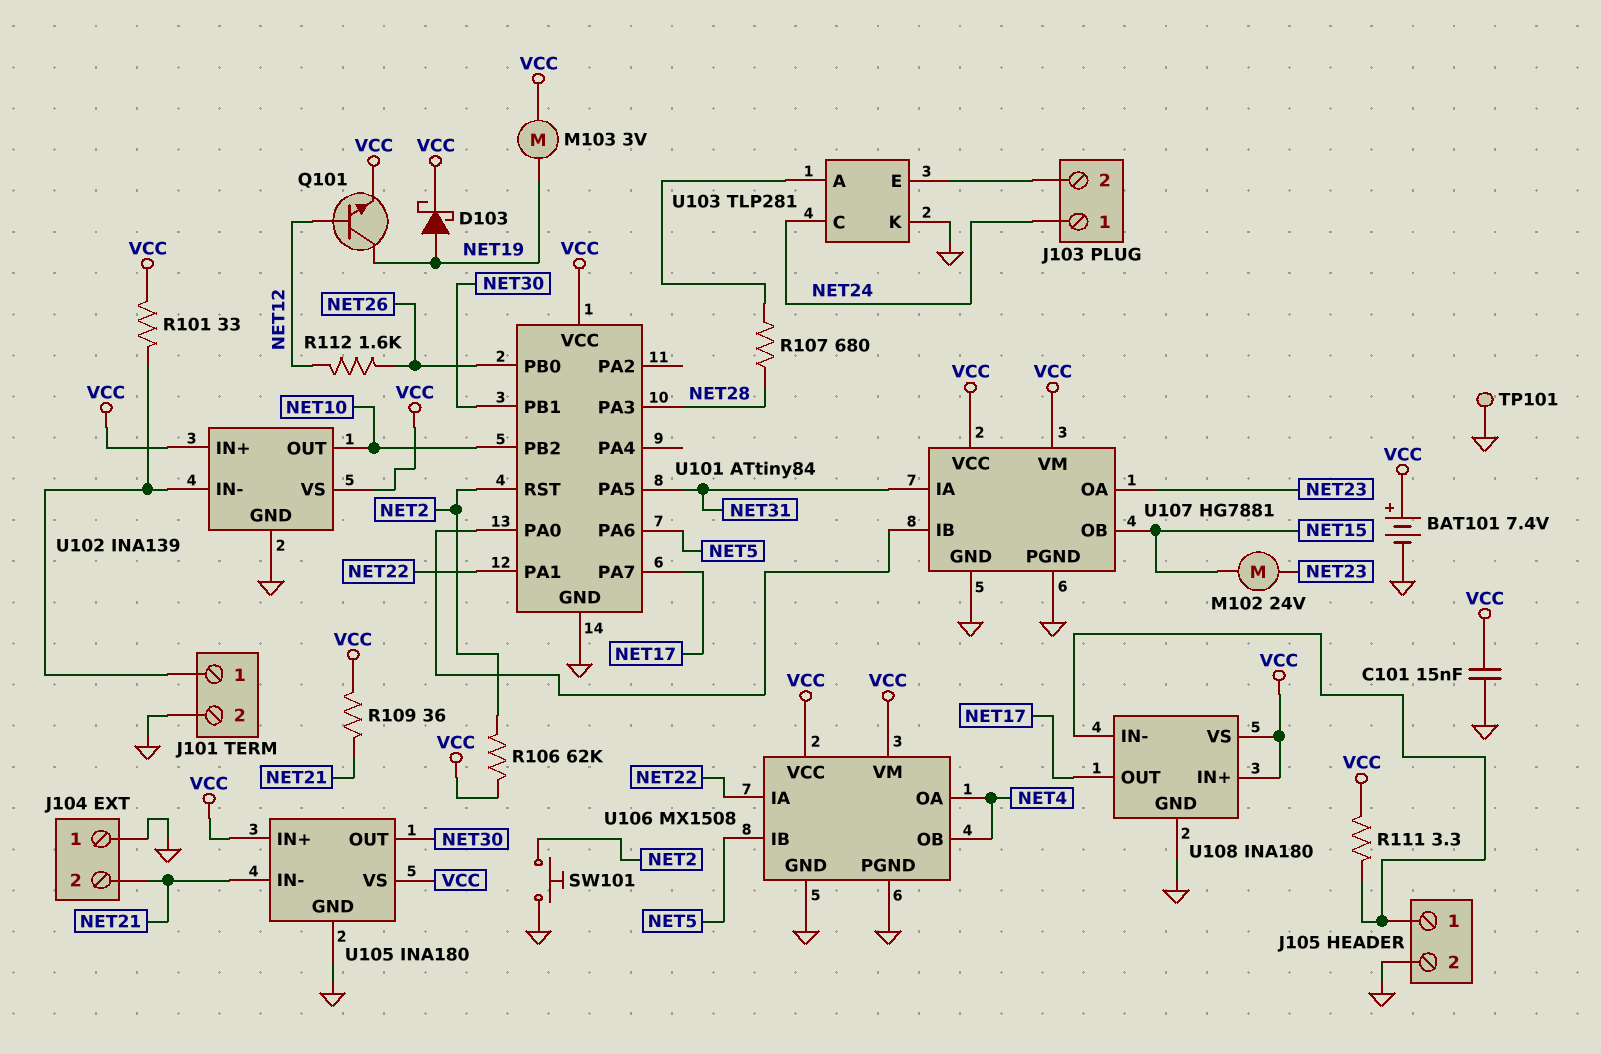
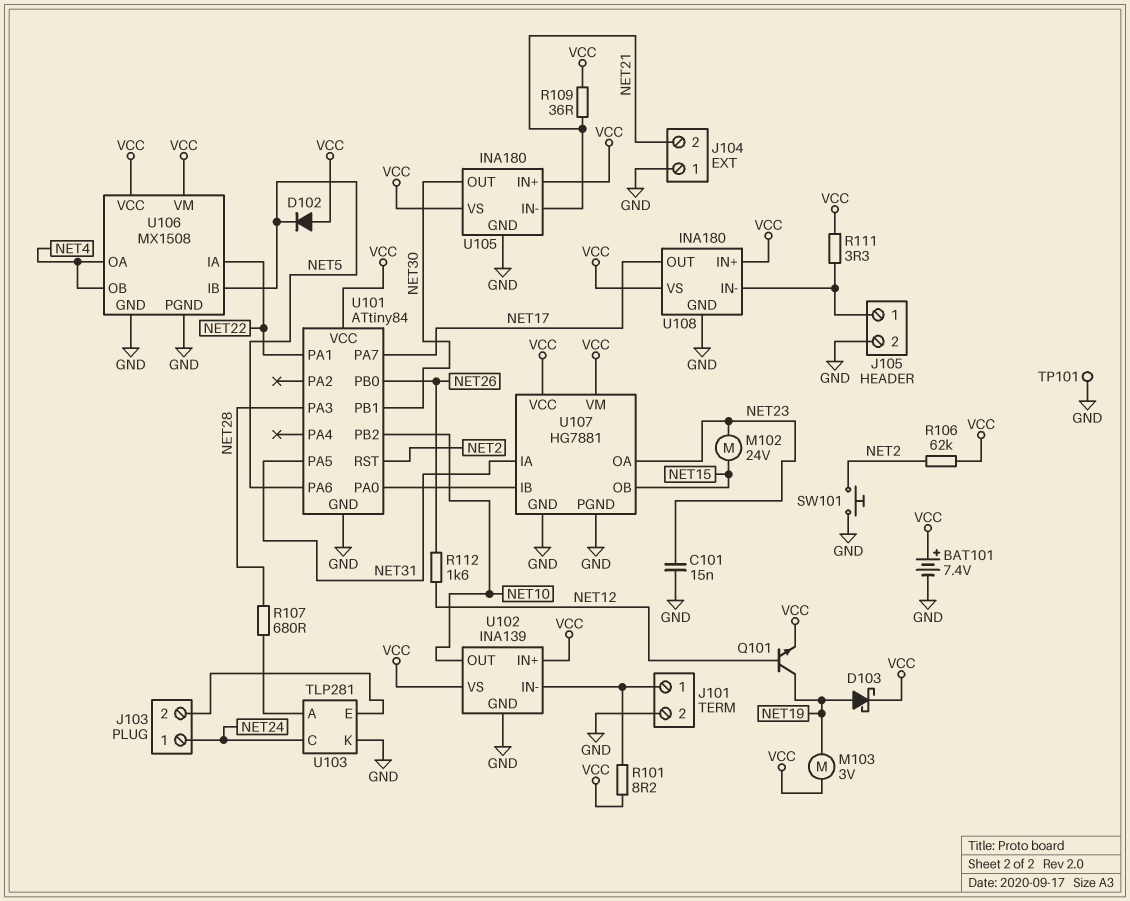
C101: 15nF (GND, VCC) -> 15nF (GND, NET23)
D102: none -> diode (A VCC, K NET5)
R101: 33 (J101/1, VCC) -> 8.2 (J101/1, VCC)

